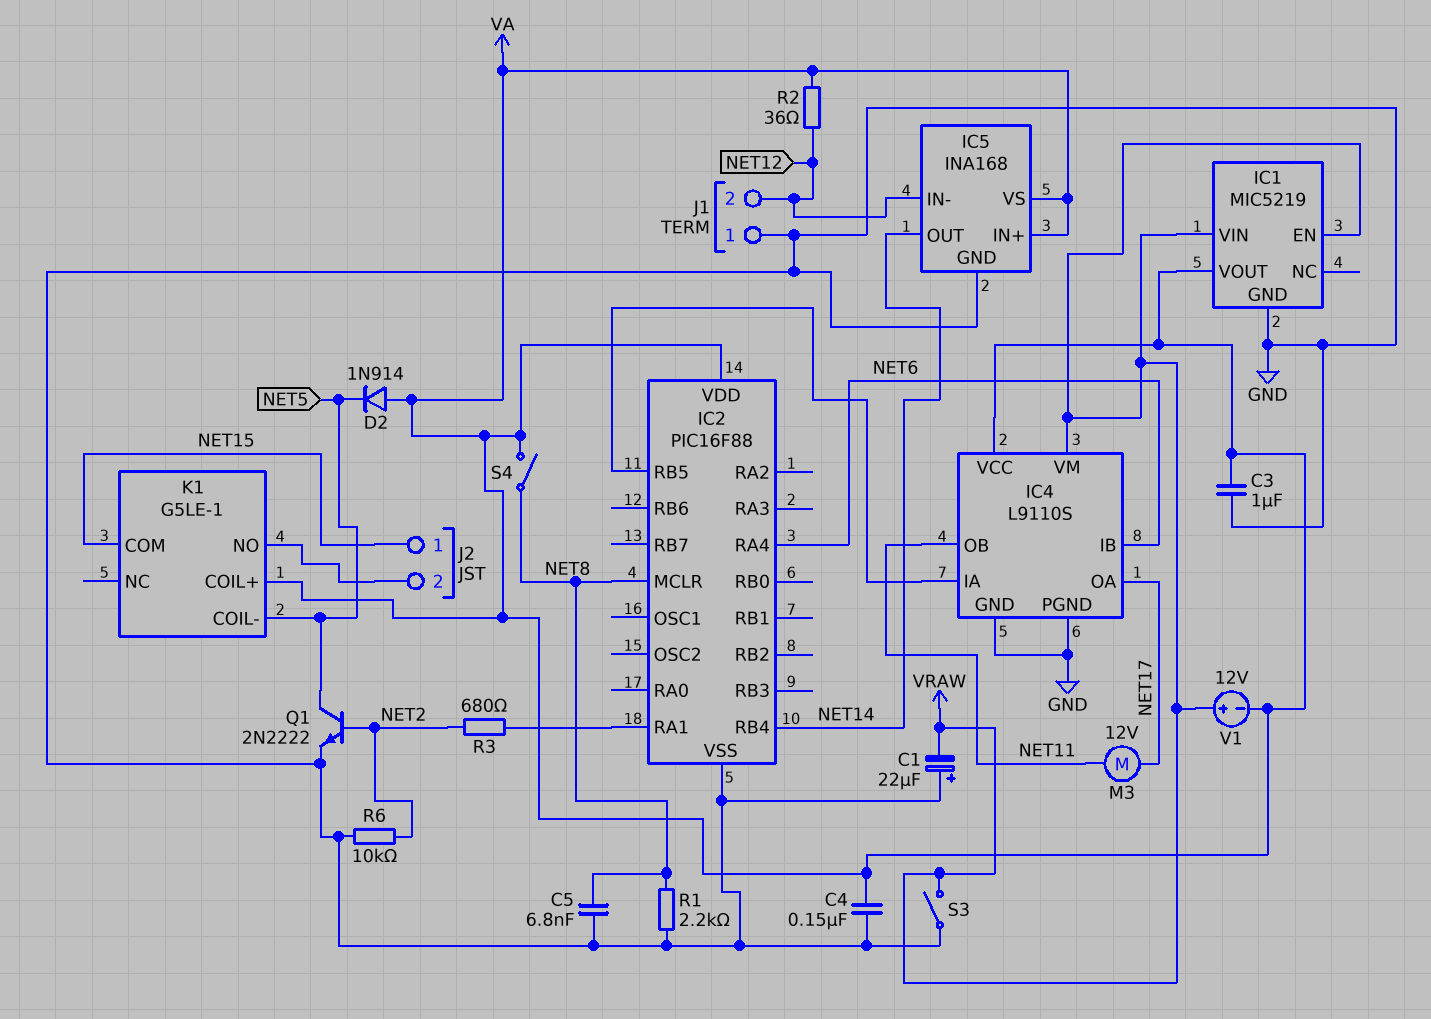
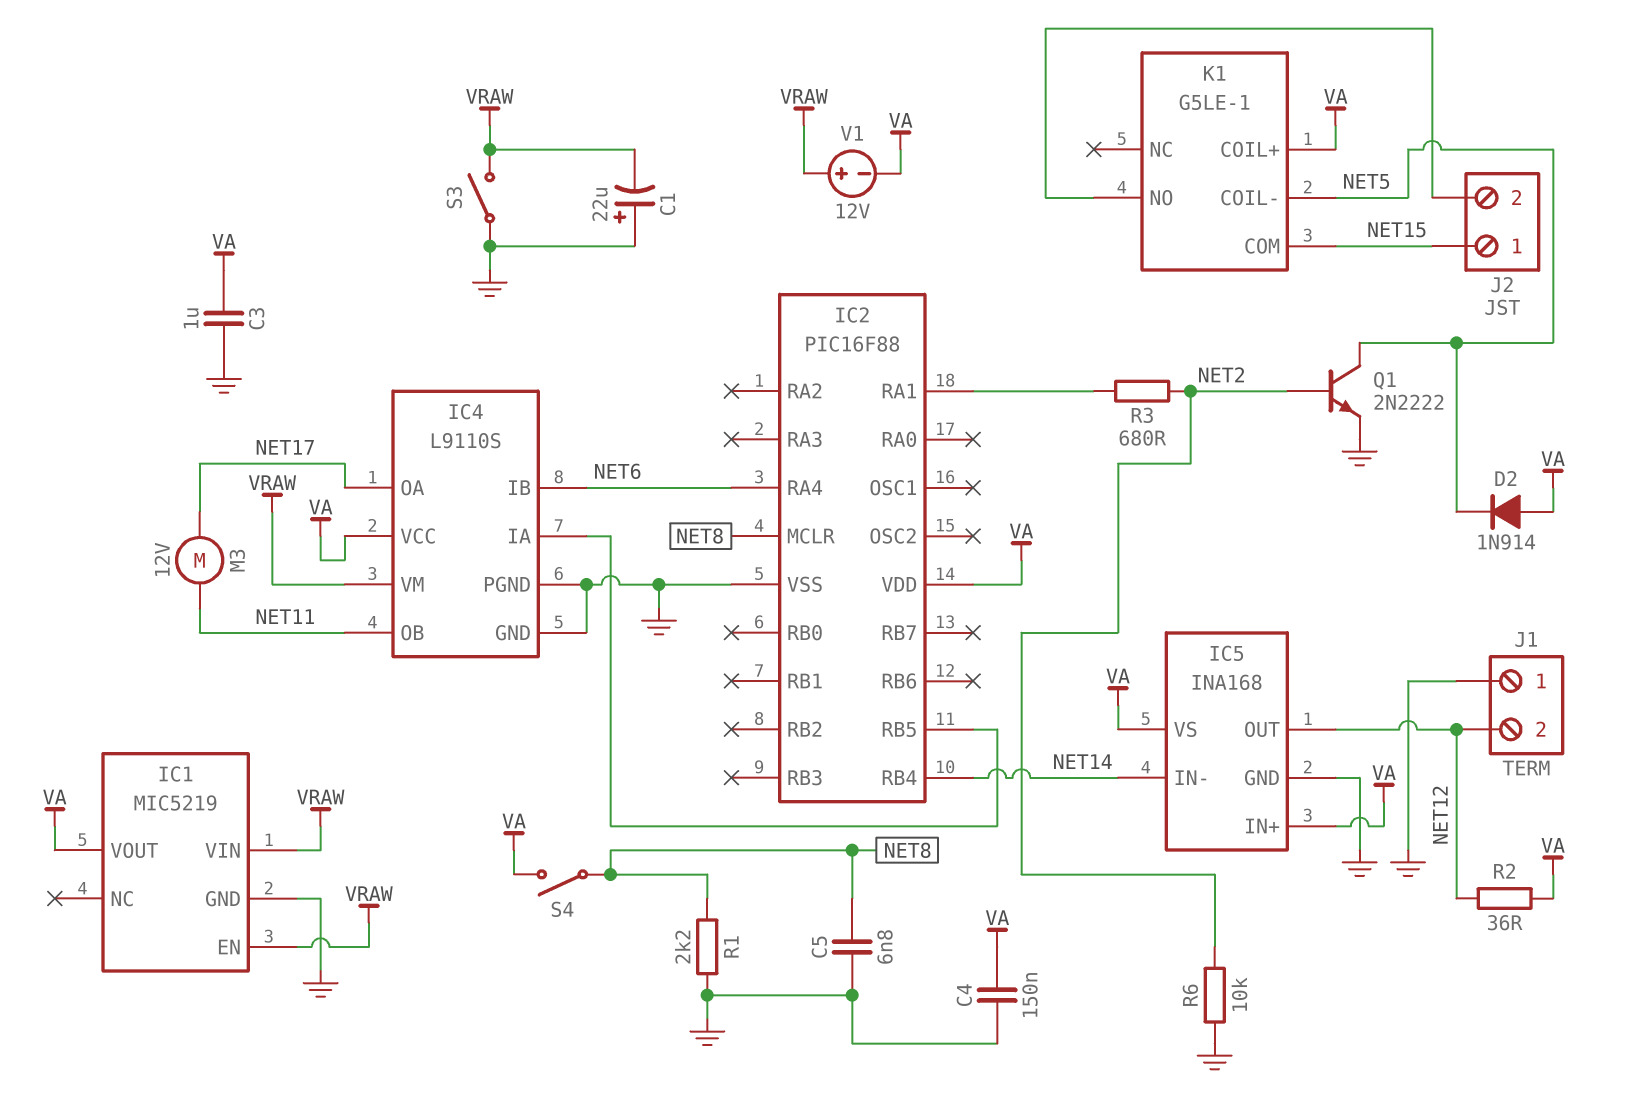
IC5 pin IN-: NET12 -> NET14
IC5 pin OUT: NET14 -> NET12

